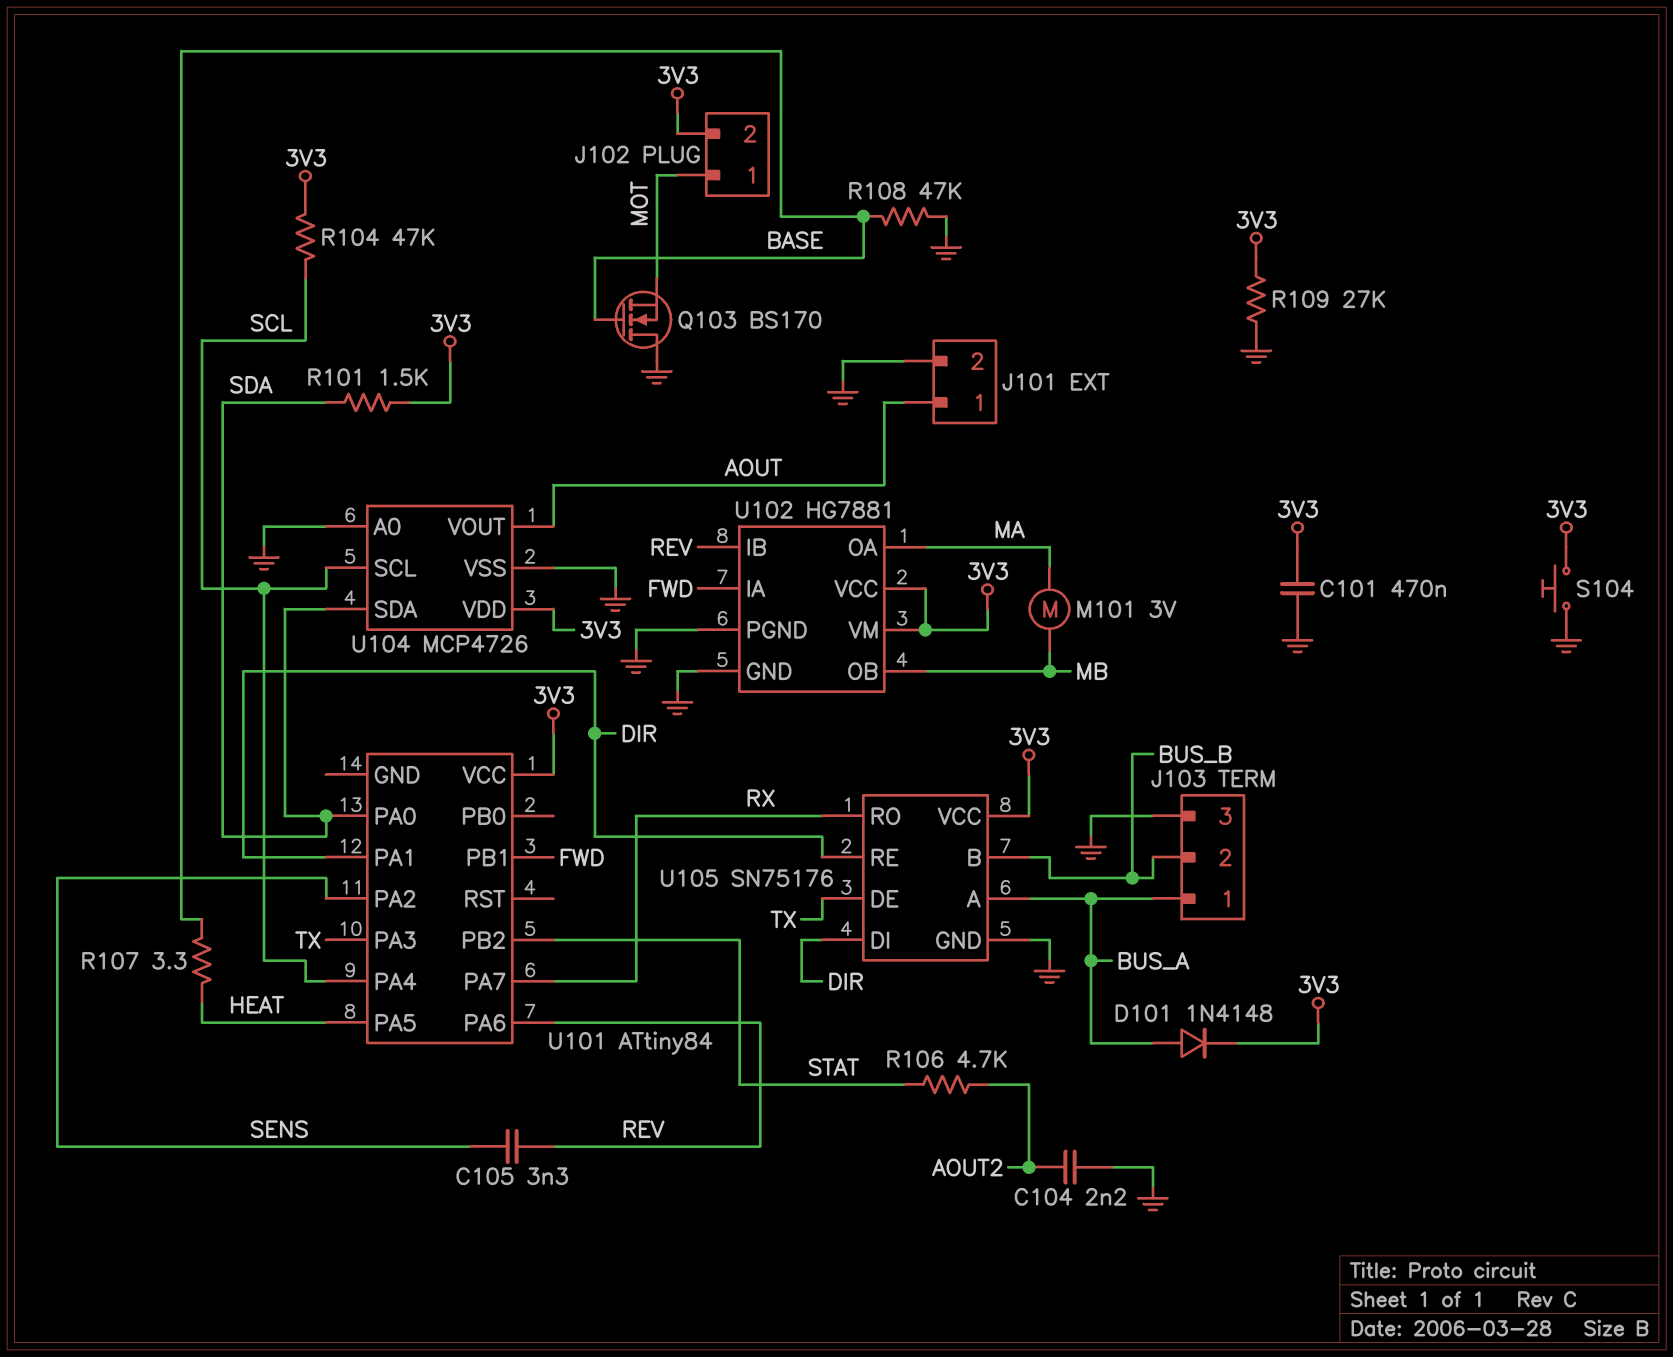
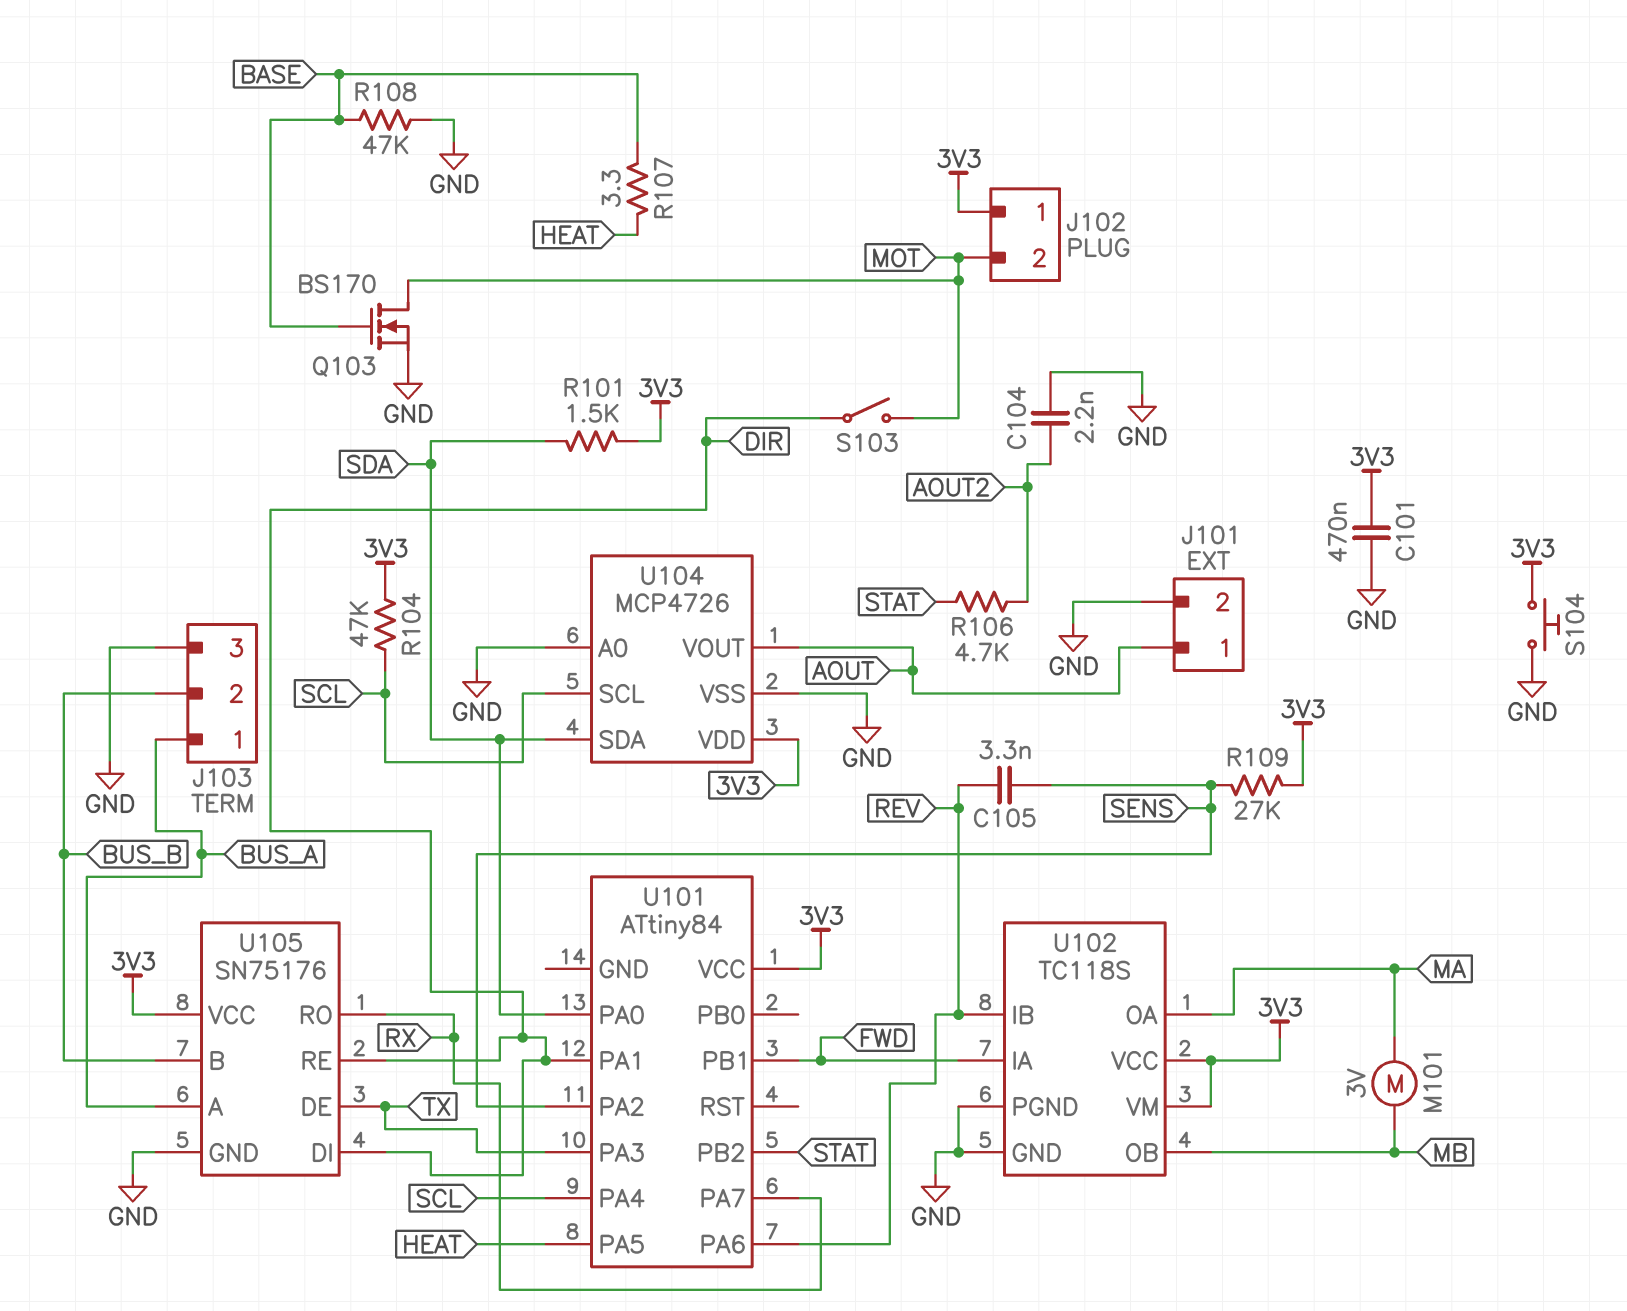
D101: diode 1N4148 (A BUS_A, K 3V3) -> none
J102 pin 1: MOT -> 3V3
J102 pin 2: 3V3 -> MOT
Q103: NMOS BS170 (G BASE, D GND, S MOT) -> NMOS BS170 (G BASE, D MOT, S GND)
R109: 27k (3V3, GND) -> 27k (3V3, SENS)
S103: none -> switch (DIR, MOT)
U102: HG7881 -> TC118S

